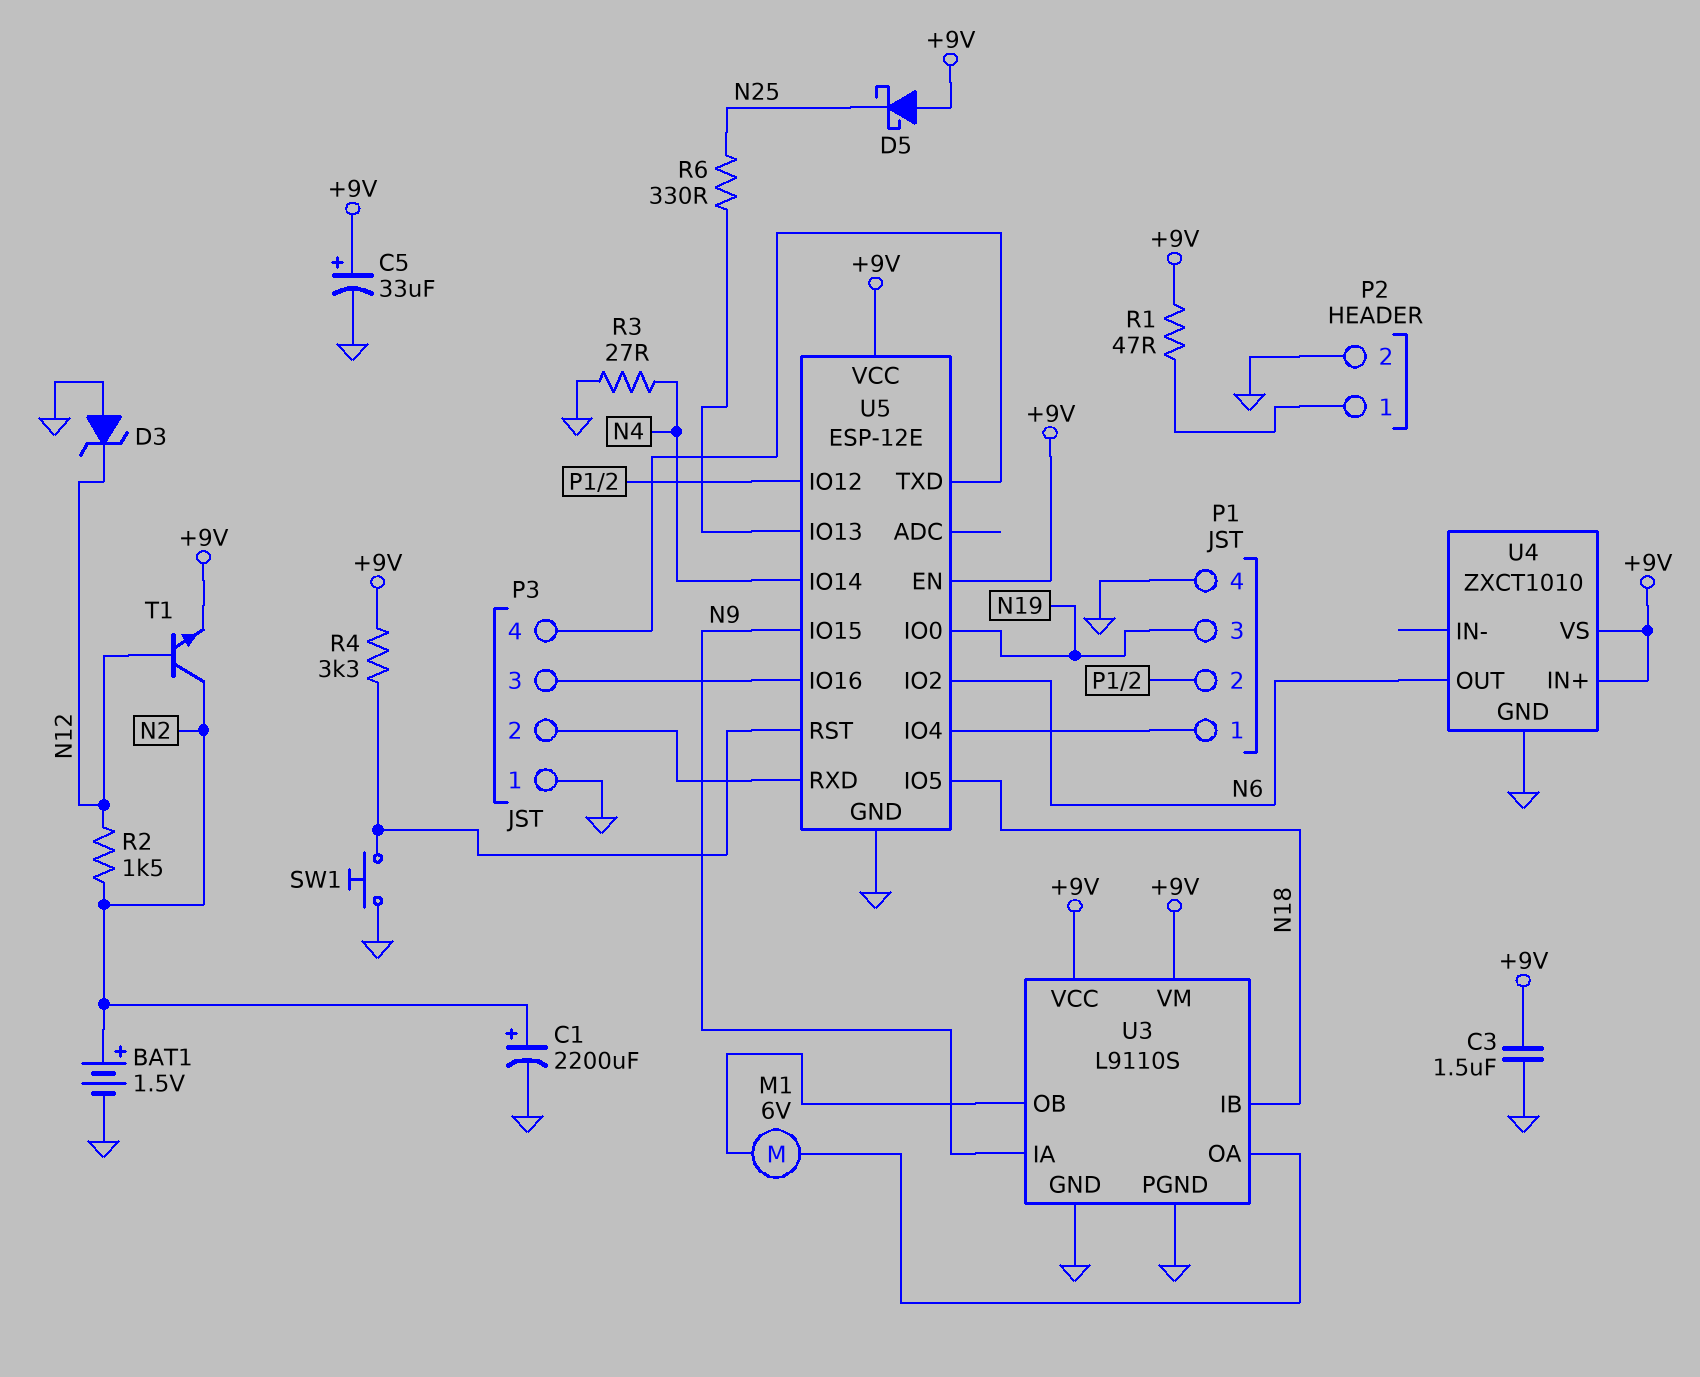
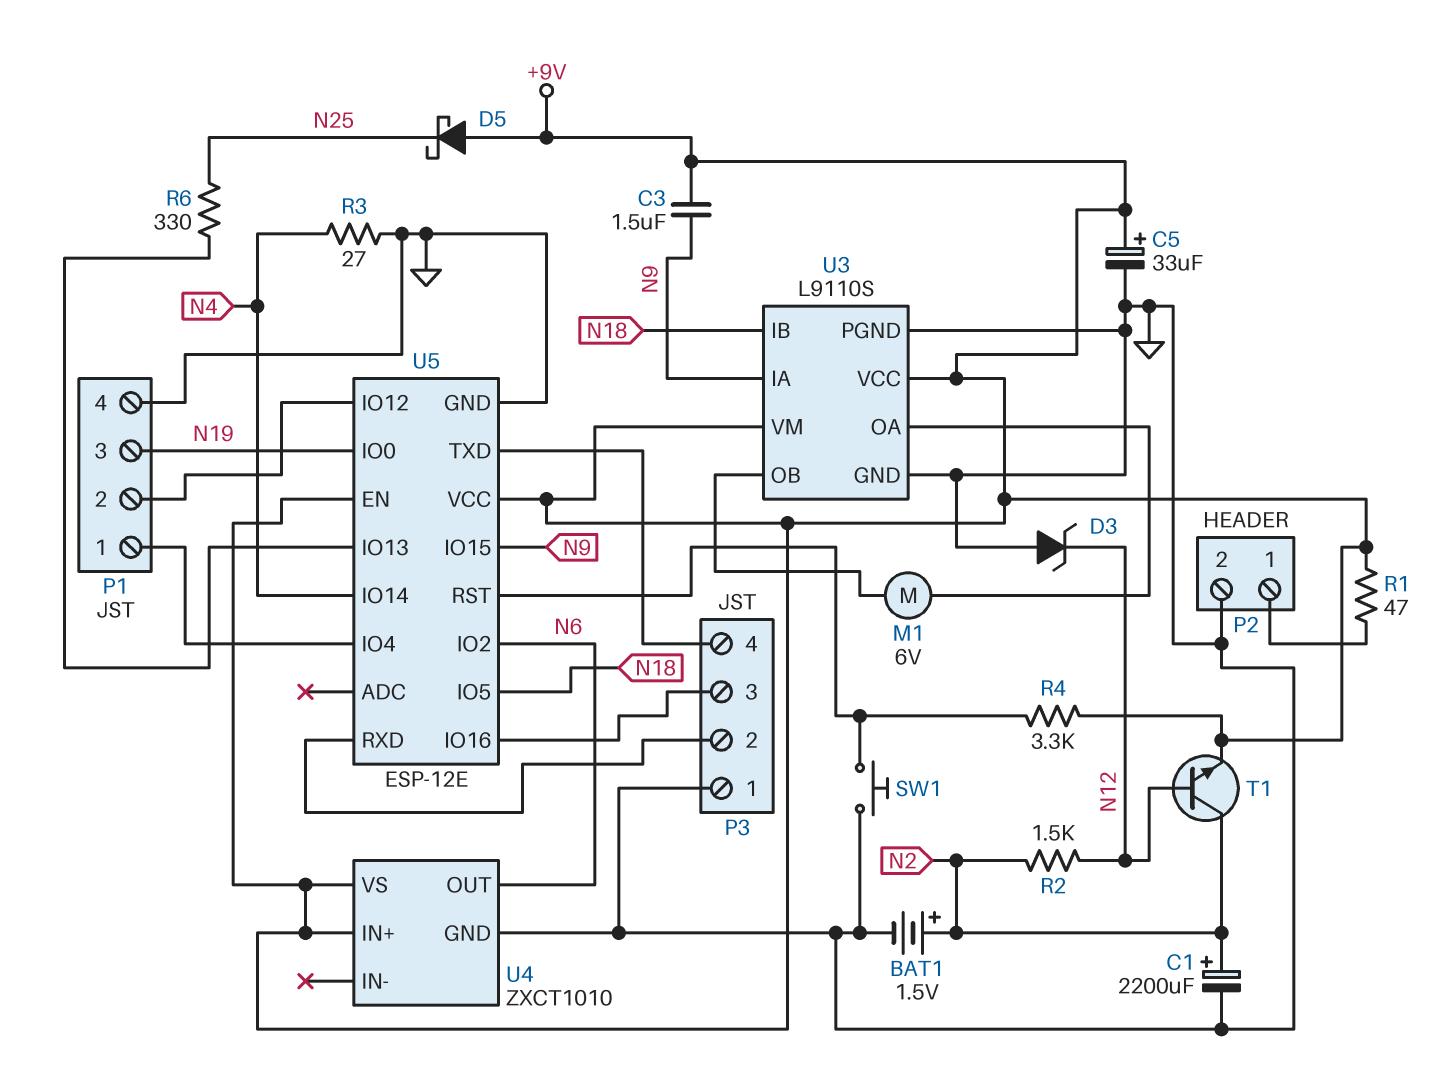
C3: 1.5uF (+9V, GND) -> 1.5uF (+9V, N9)

